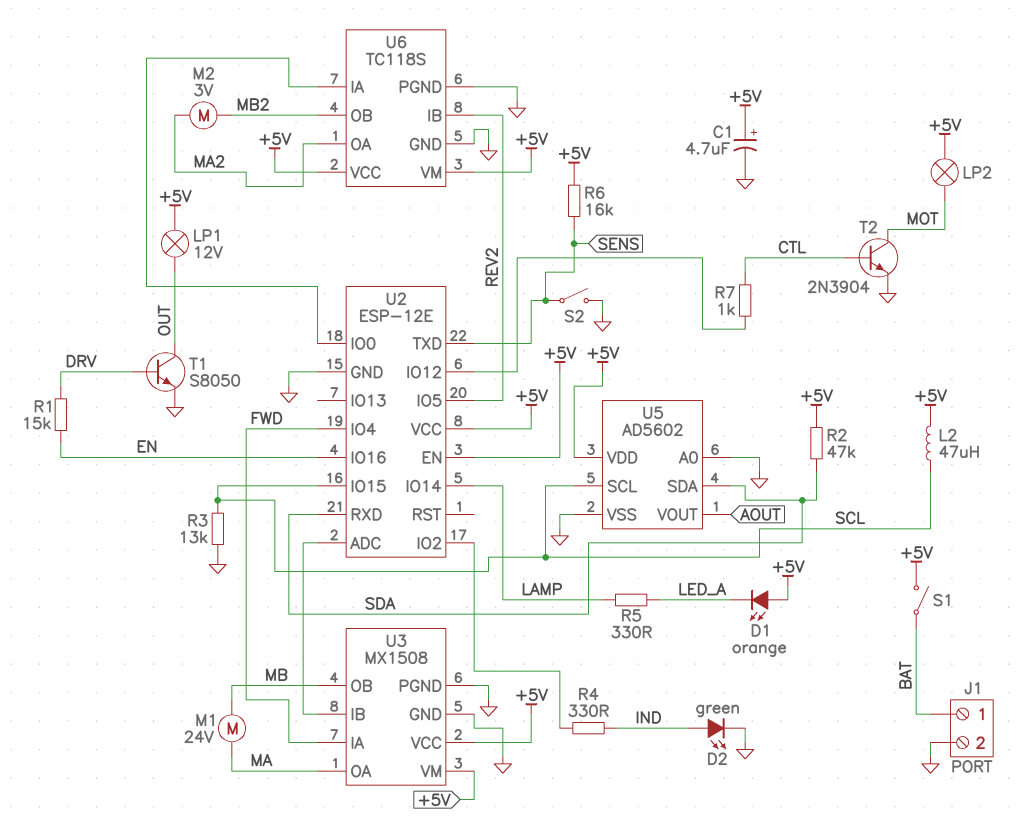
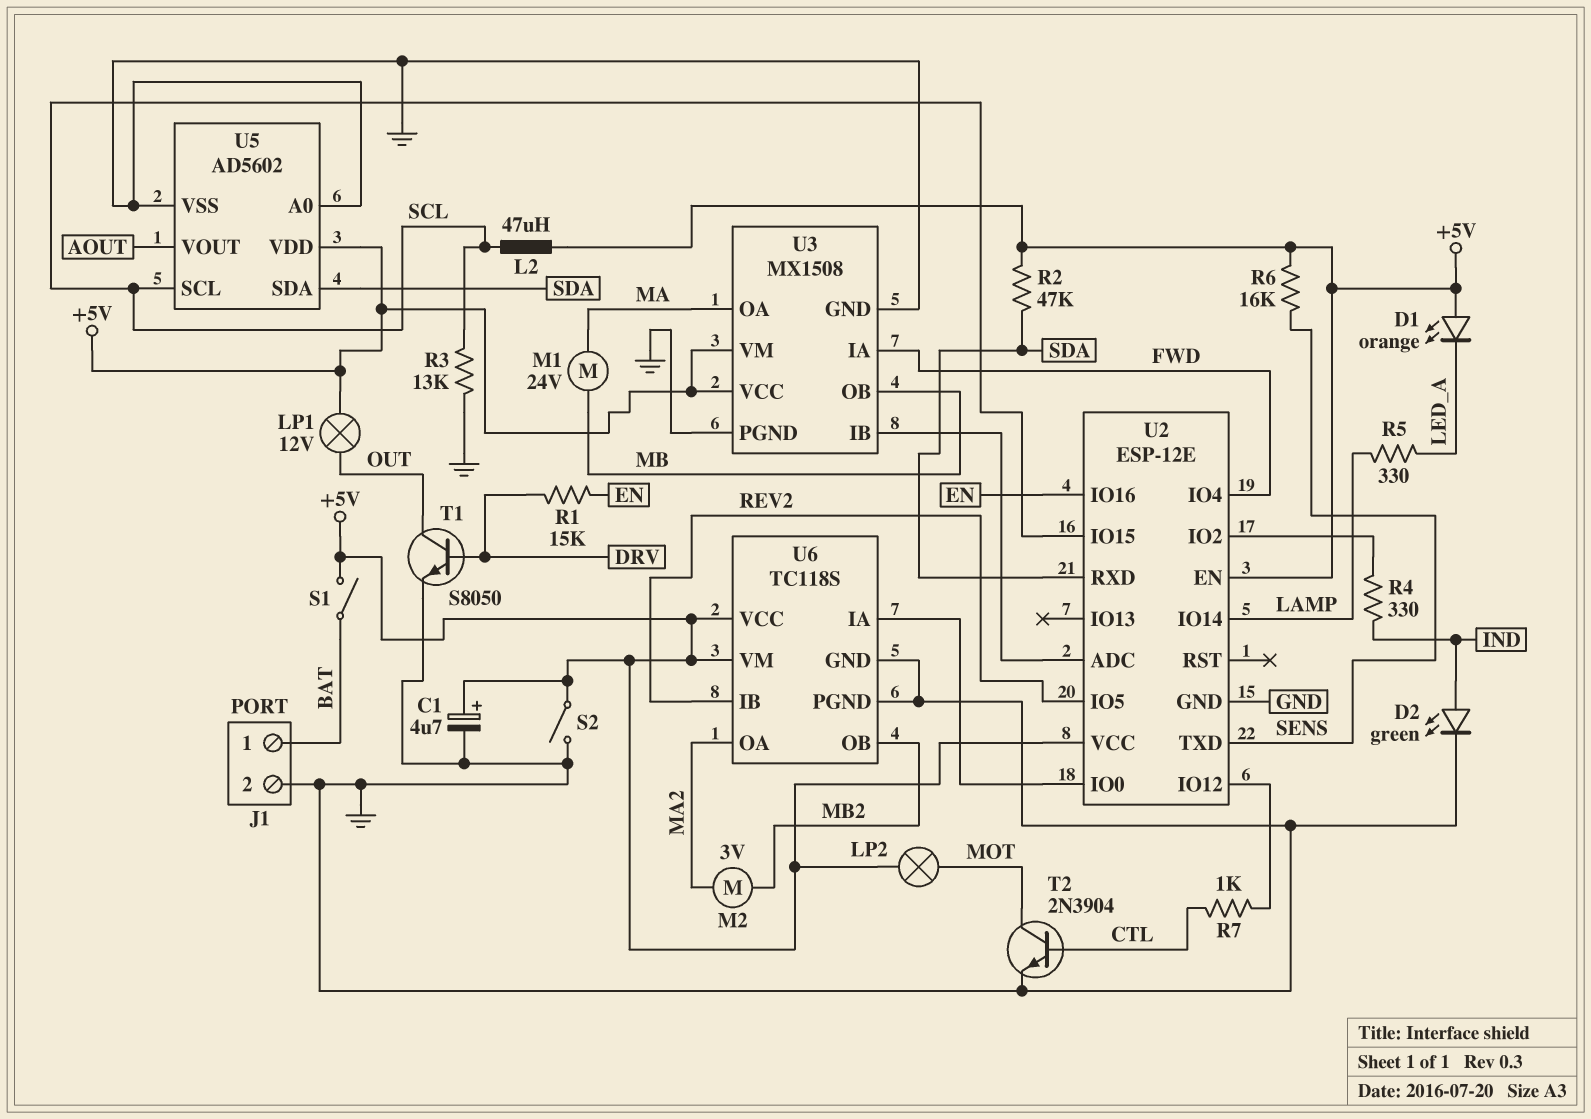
S2: switch (GND, SENS) -> switch (+5V, GND)

